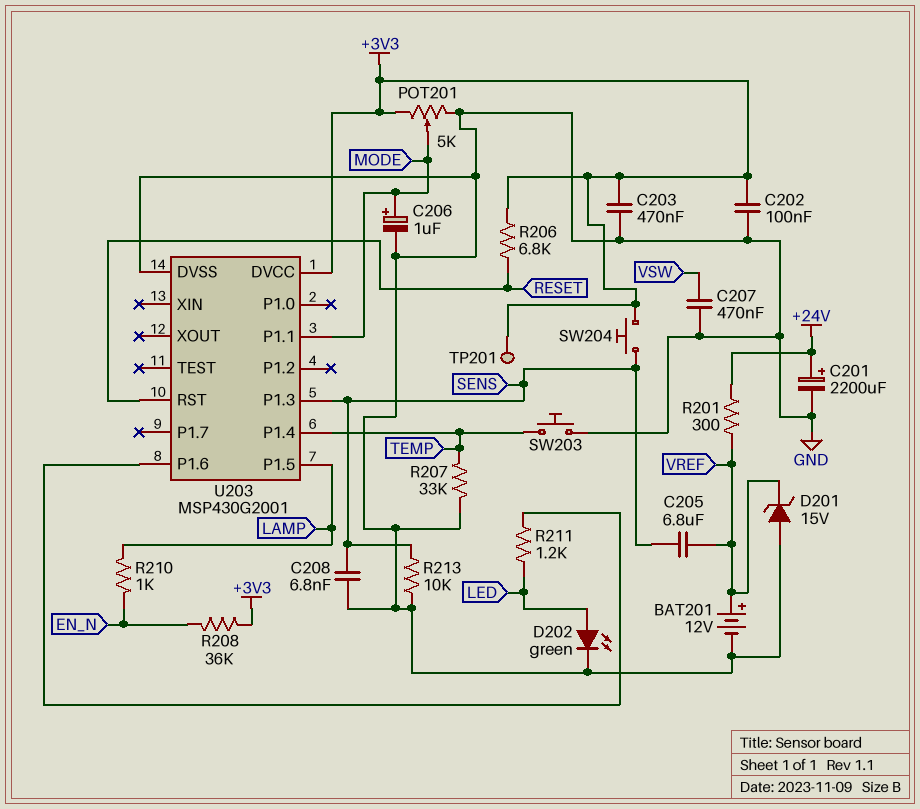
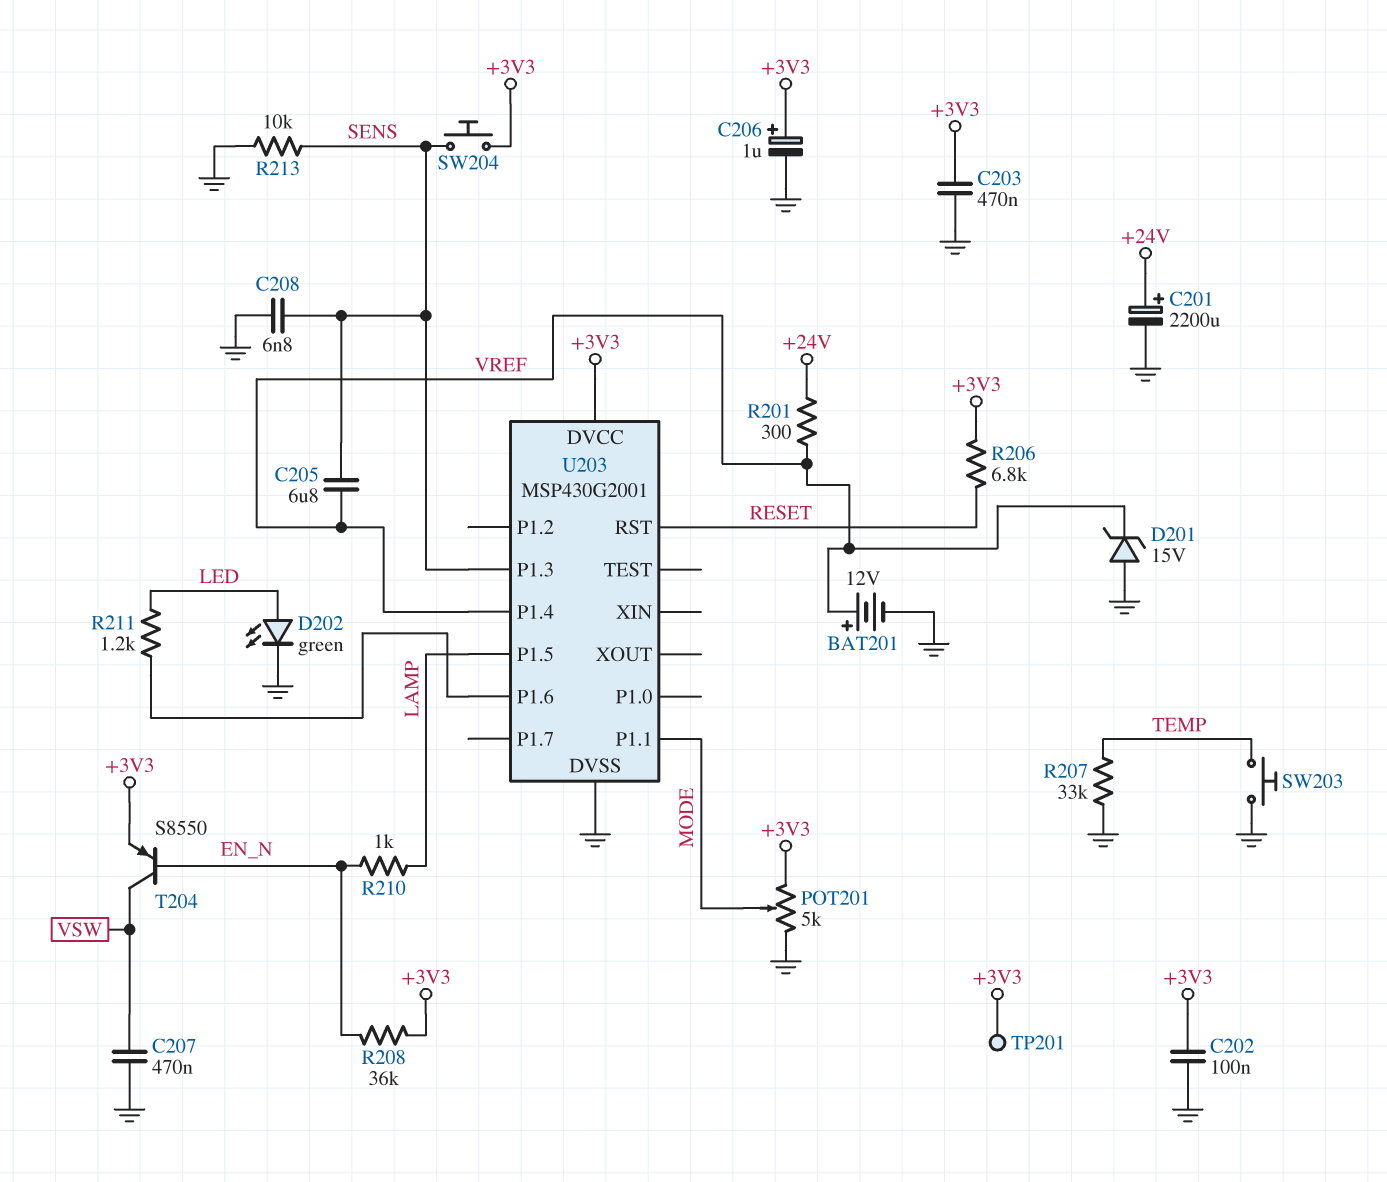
C206: 1uF (plus MODE, minus GND) -> 1uF (plus +3V3, minus GND)
T204: none -> PNP S8550 (B EN_N, C VSW, E +3V3)
U203 pin P1.4: TEMP -> VREF

